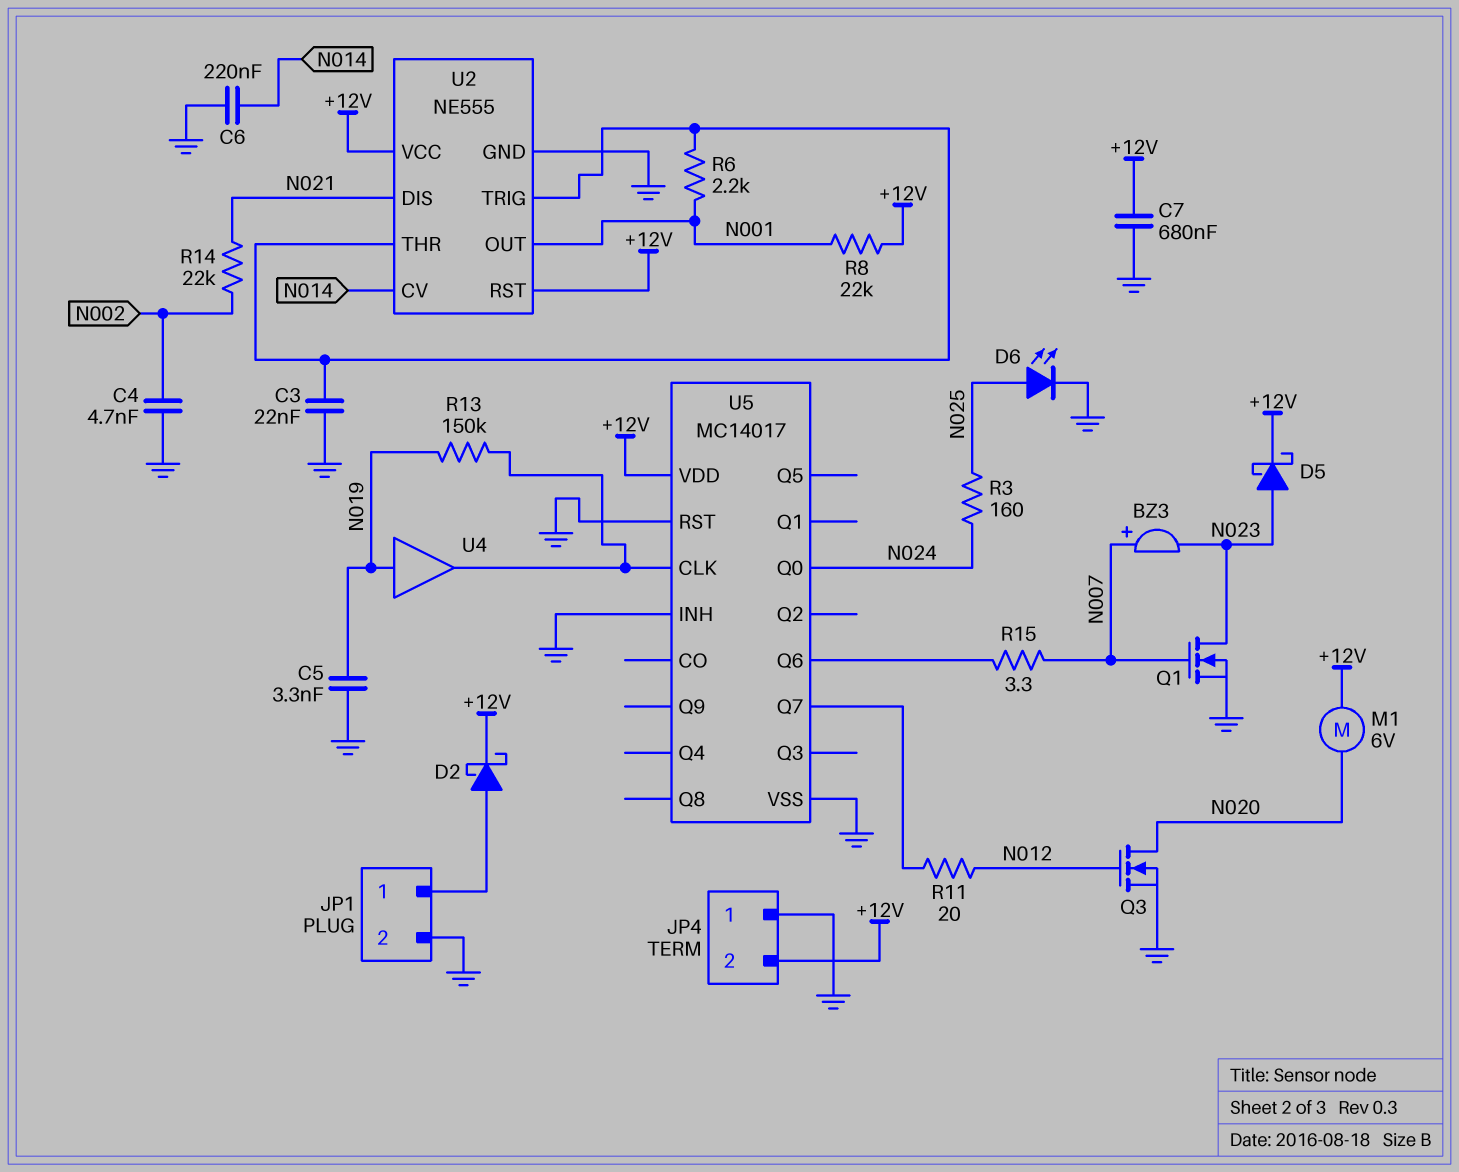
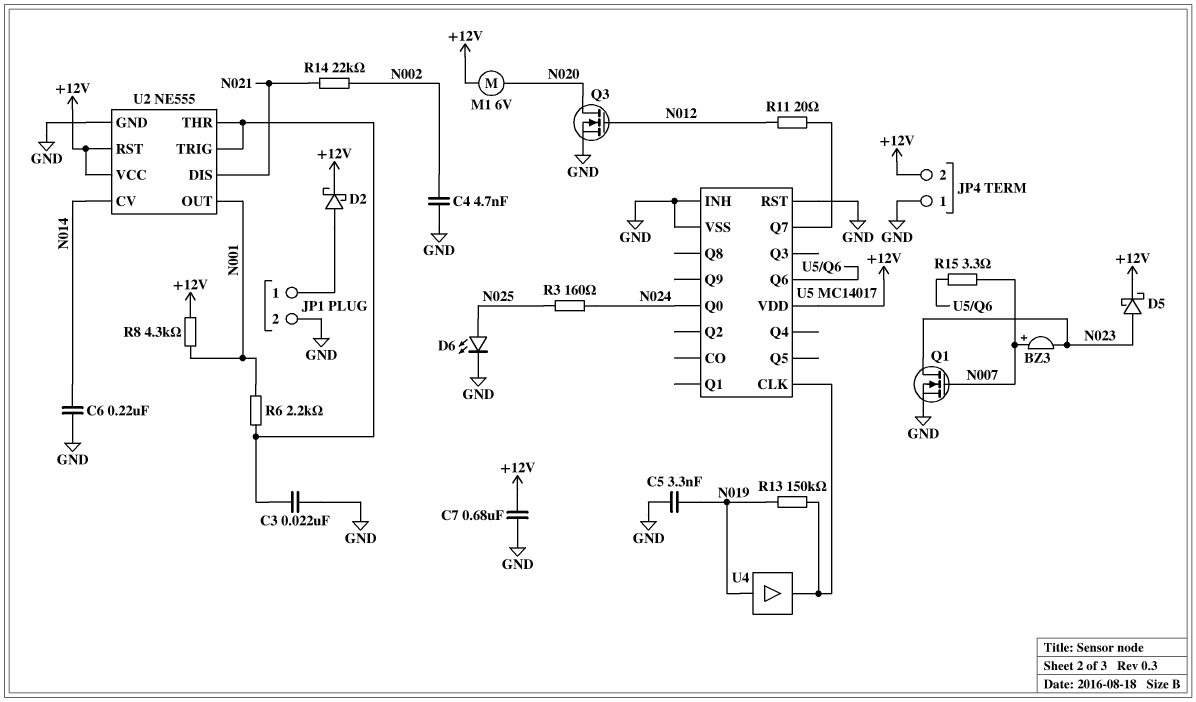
R8: 22k (+12V, N001) -> 4.3k (+12V, N001)

